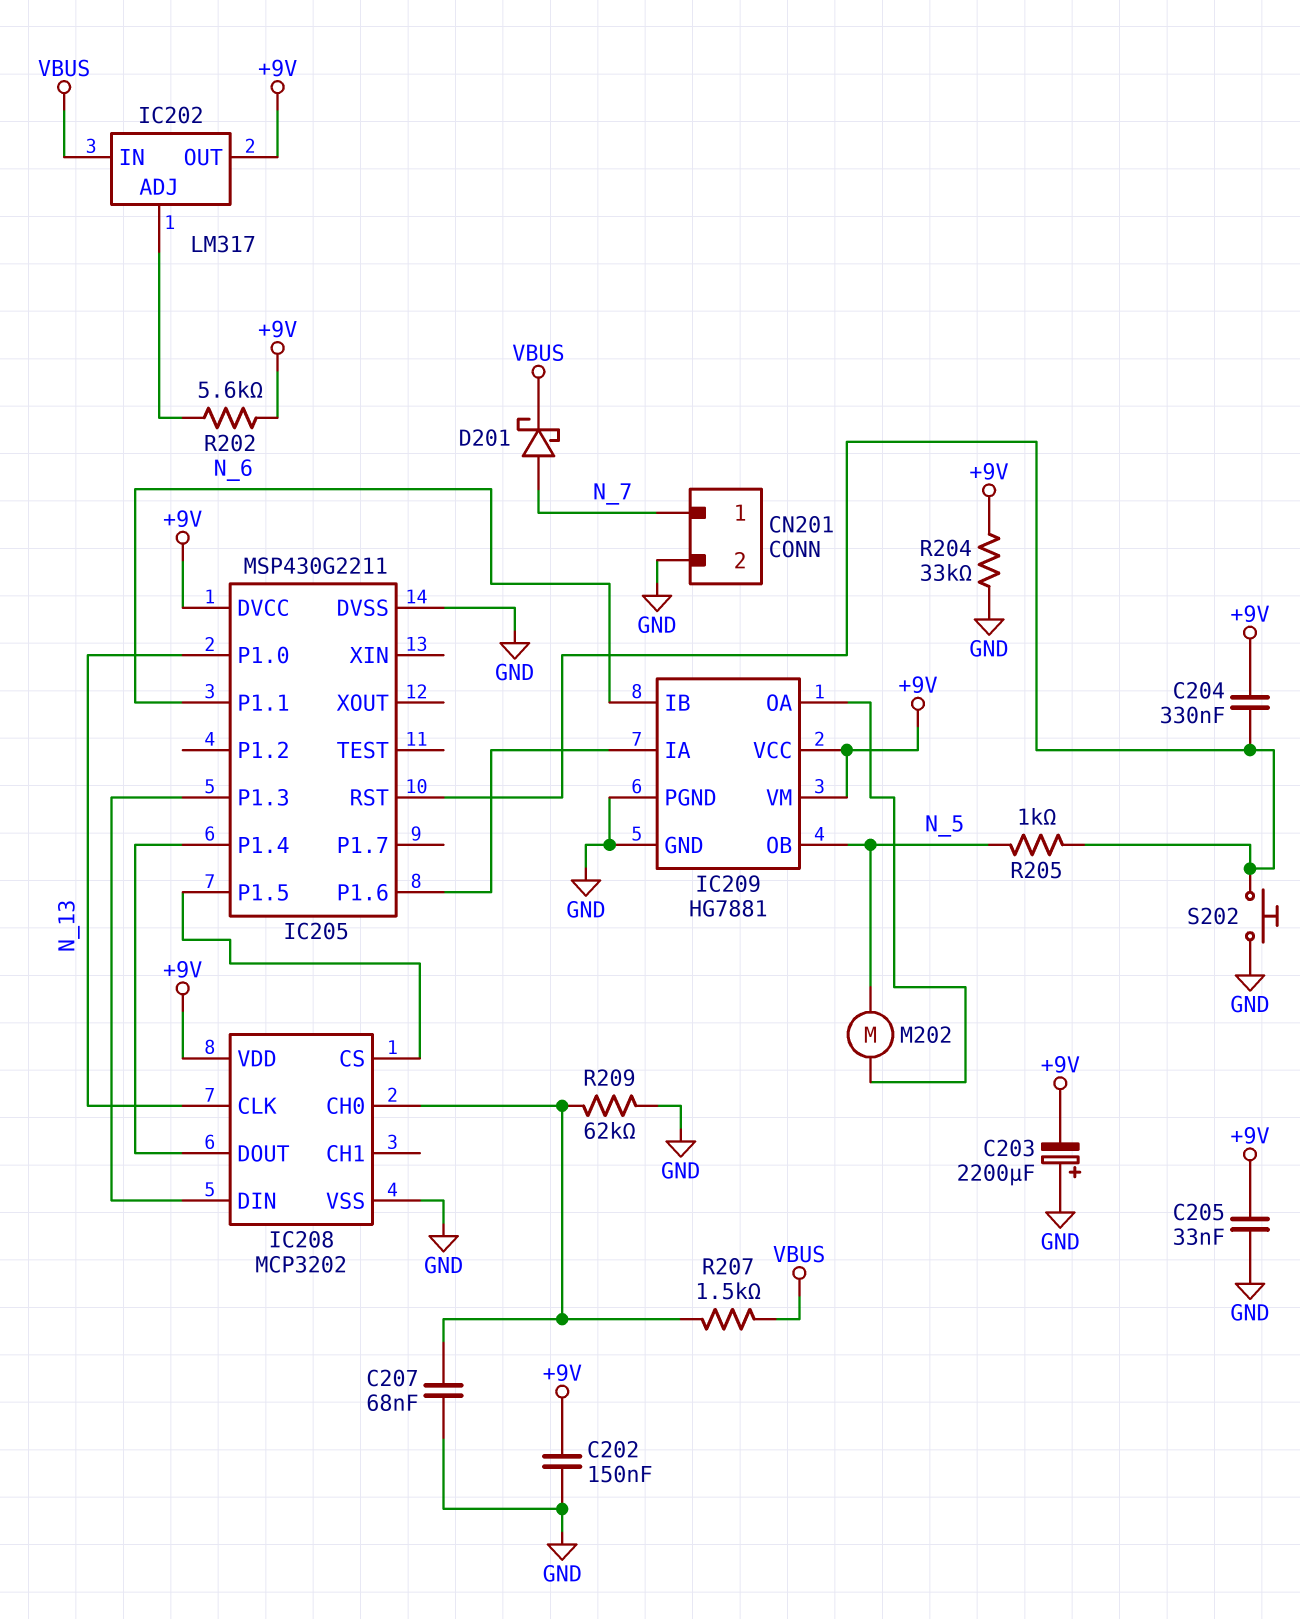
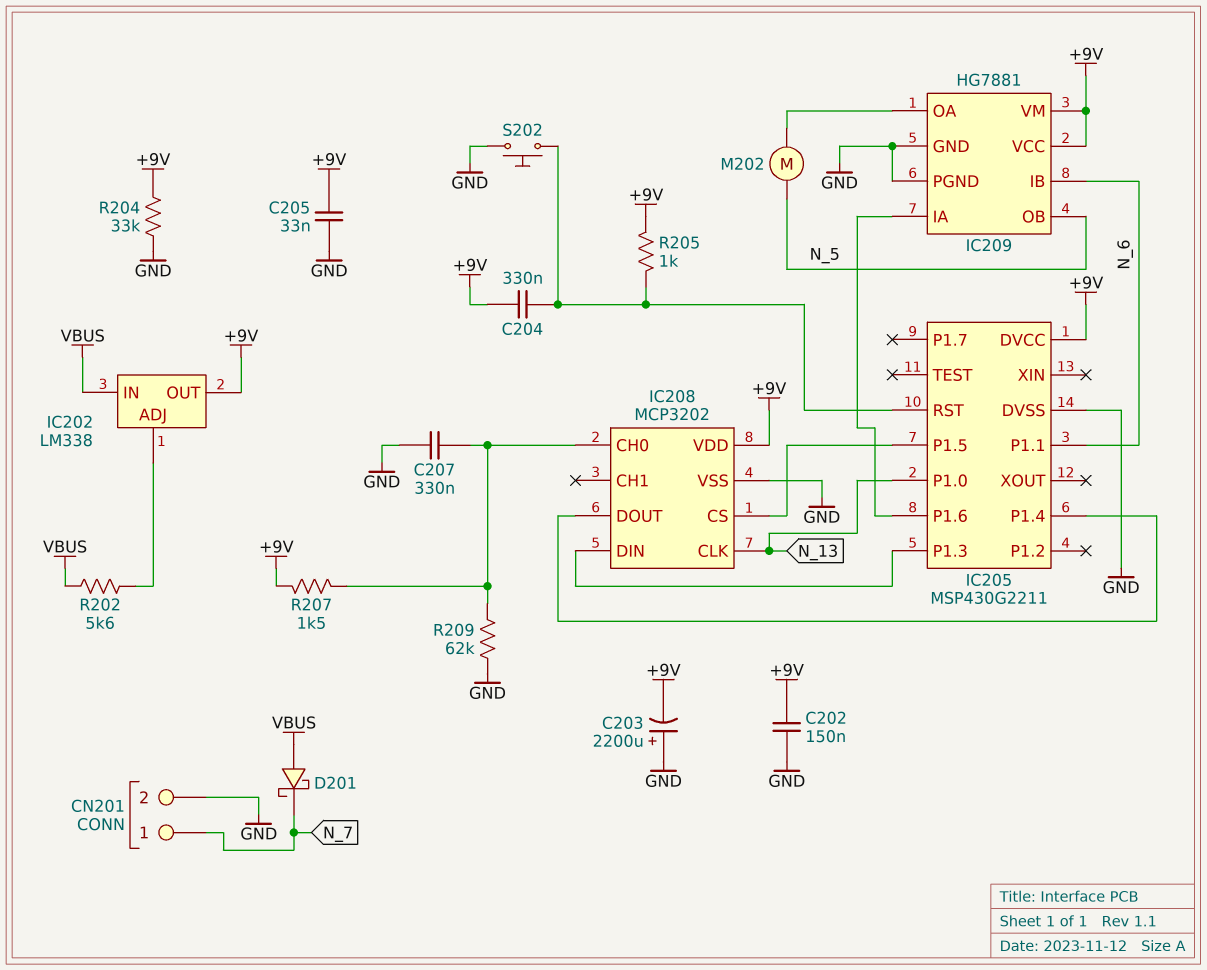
C207: 68nF (GND, IC208/CH0) -> 330nF (GND, IC208/CH0)
D201: schottky (A N_7, K VBUS) -> schottky (A VBUS, K N_7)
IC202: LM317 -> LM338
R202: 5.6k (+9V, IC202/ADJ) -> 5.6k (IC202/ADJ, VBUS)
R205: 1k (IC205/RST, N_5) -> 1k (+9V, IC205/RST)
R207: 1.5k (IC208/CH0, VBUS) -> 1.5k (+9V, IC208/CH0)

